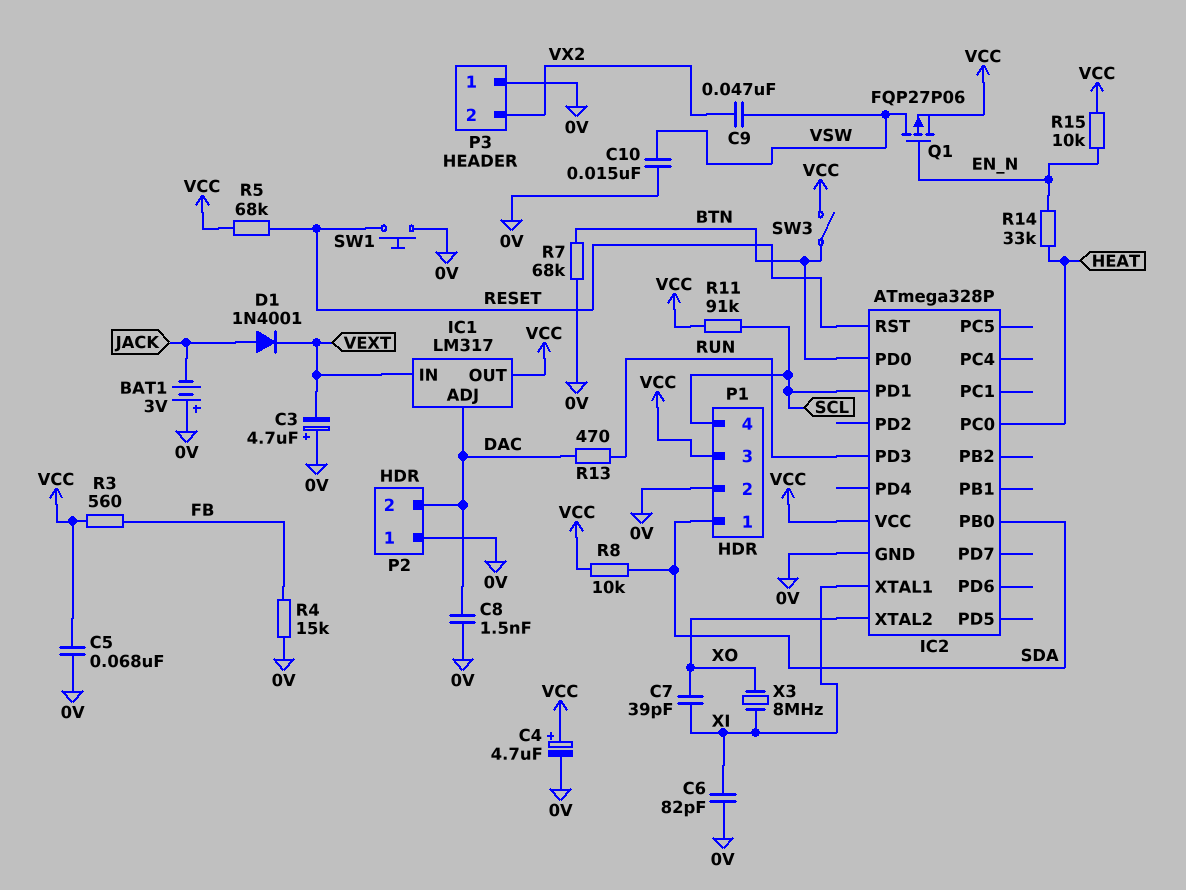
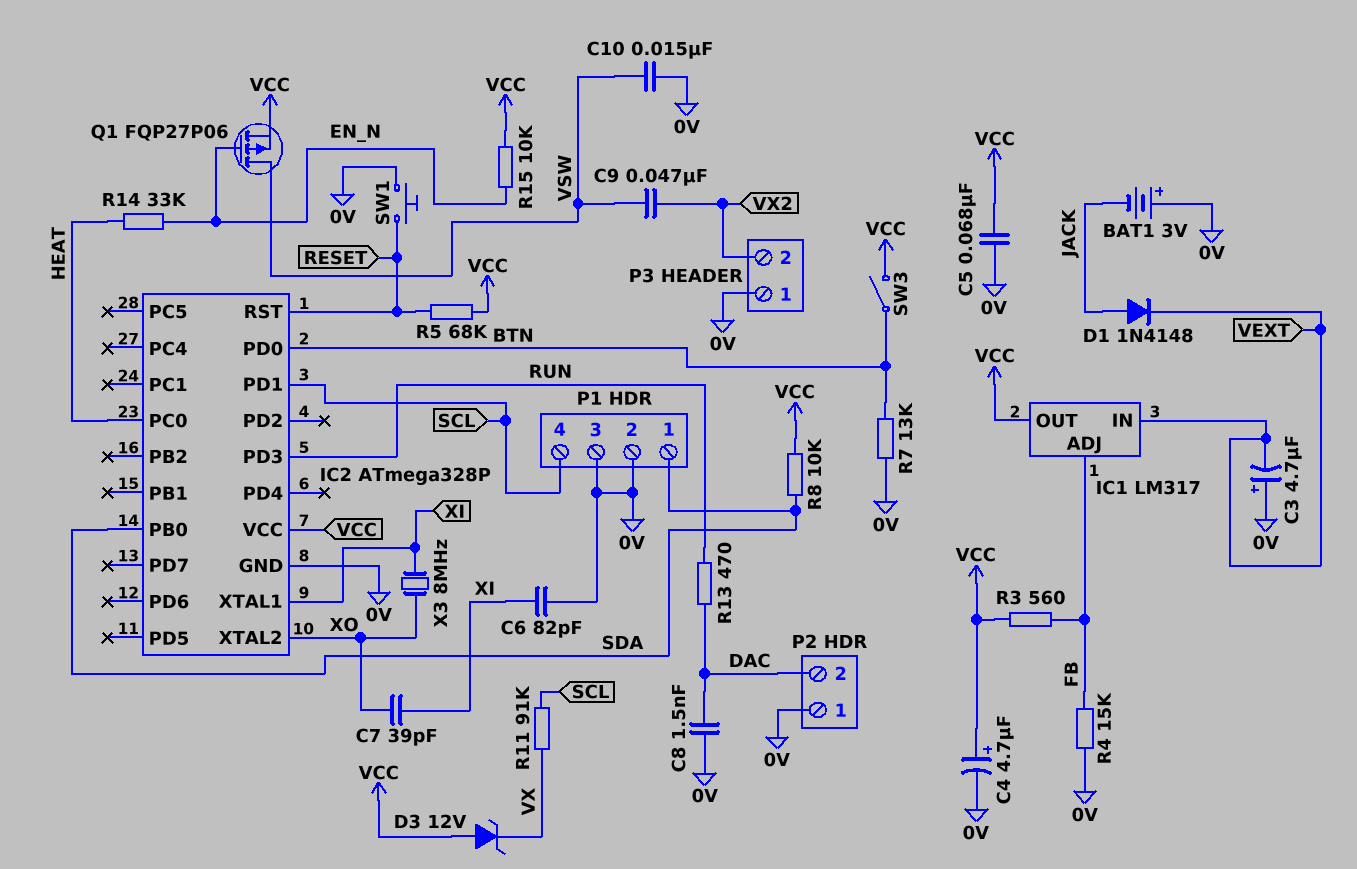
D1: diode 1N4001 (A JACK, K VEXT) -> diode 1N4148 (A JACK, K VEXT)
D3: none -> zener 12V (A VCC, K VX)
IC1 pin ADJ: DAC -> FB
P1 pin 3: VCC -> 0V
R7: 68k (0V, BTN) -> 13k (0V, BTN)
R11: 91k (SCL, VCC) -> 91k (SCL, VX)

